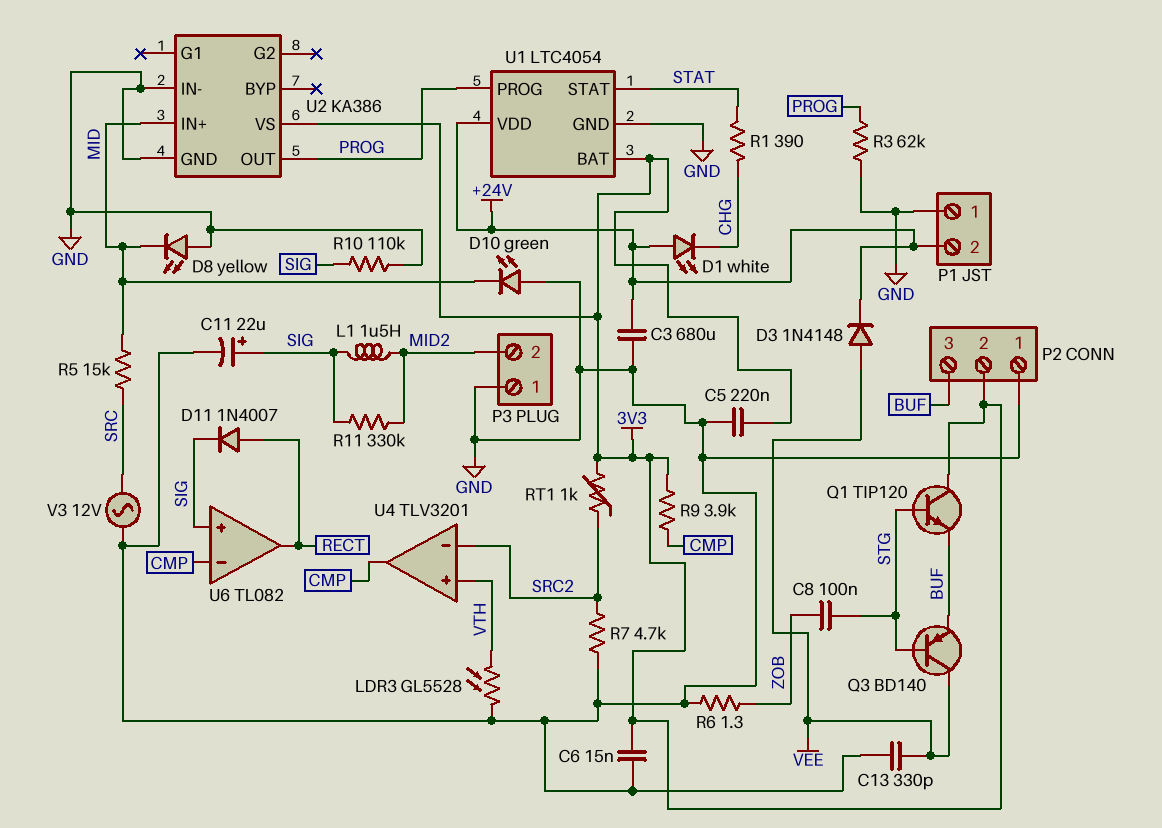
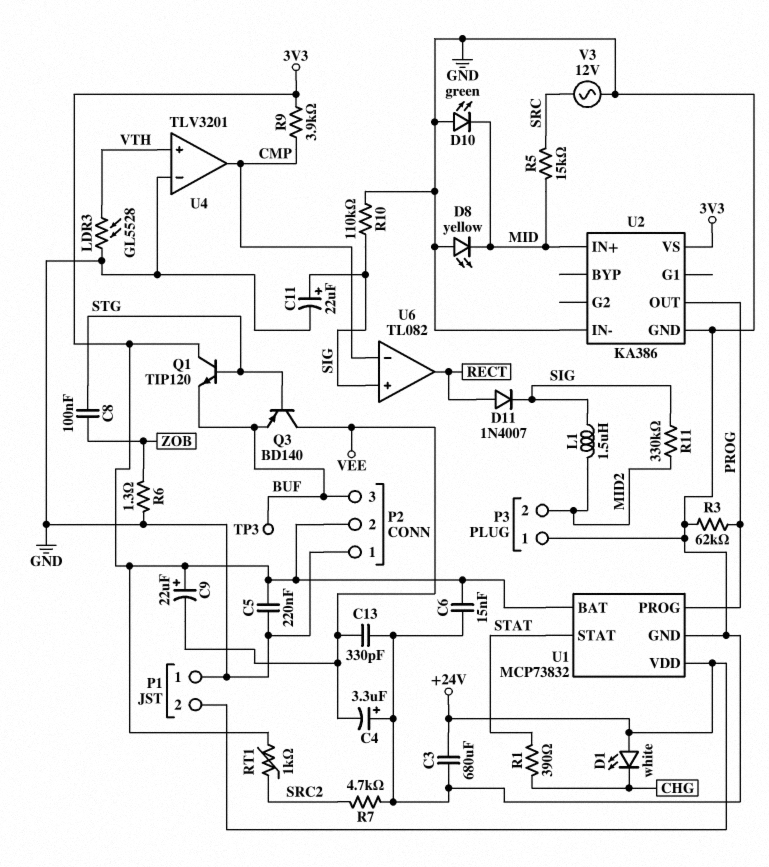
C4: none -> 3.3uF (plus GND, minus VEE)
C9: none -> 22uF (plus 3V3, minus VEE)
D3: diode 1N4148 (A VEE, K +24V) -> none
TP3: none -> test point (BUF)
U1: LTC4054 -> MCP73832
U4 pin in-: SRC2 -> GND

